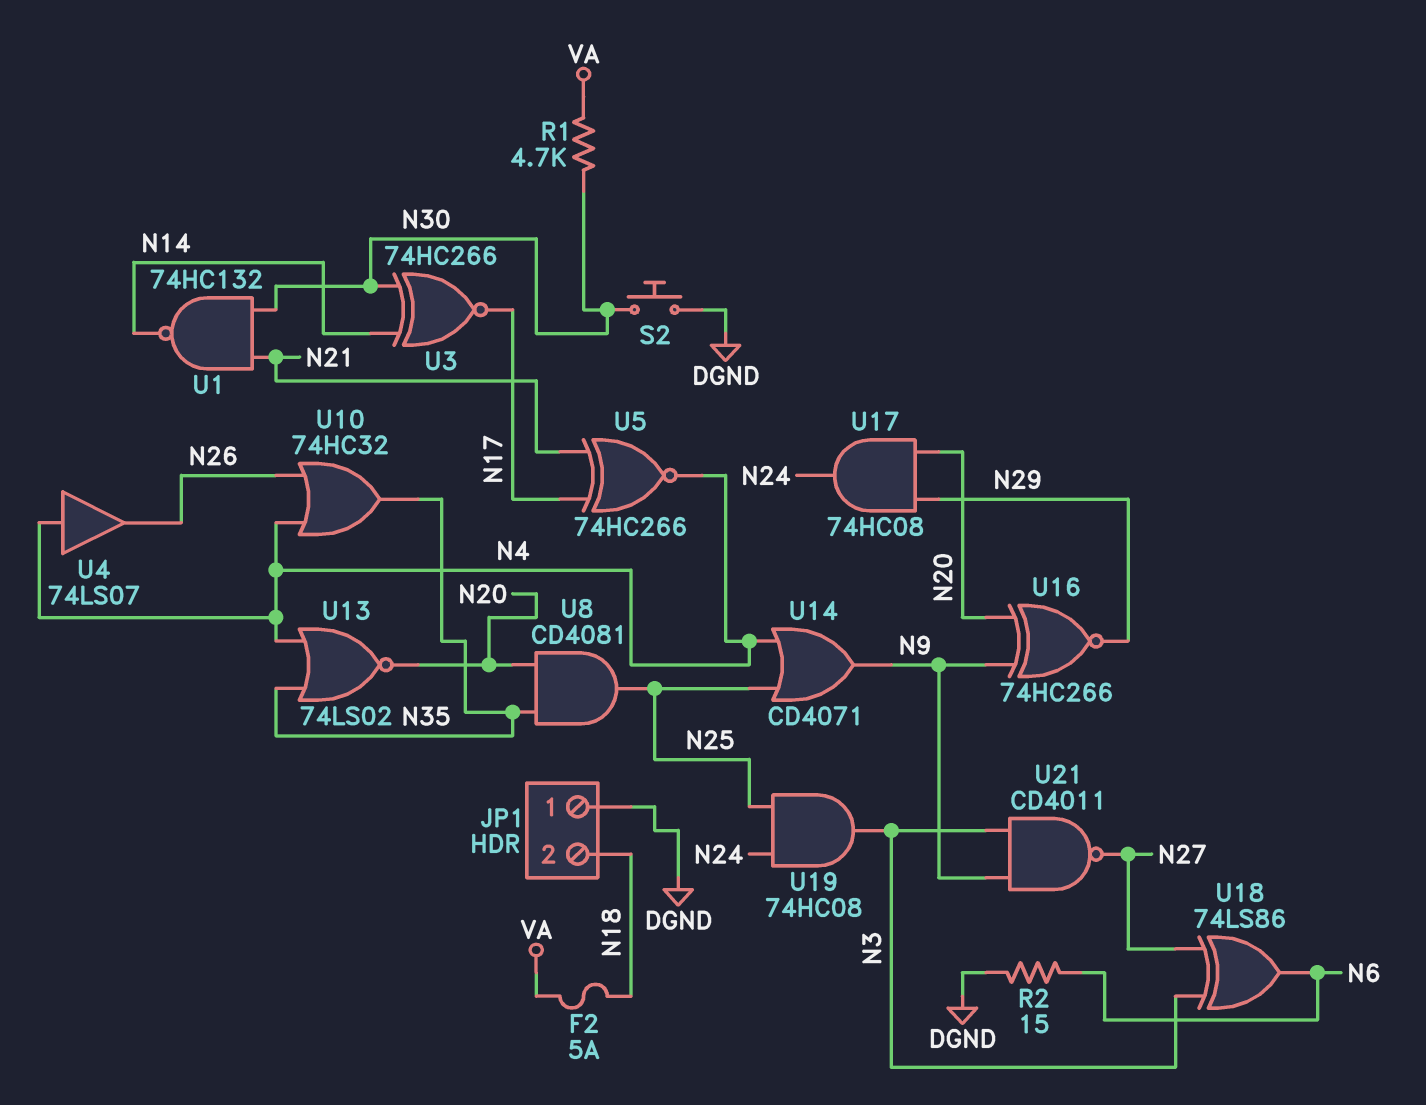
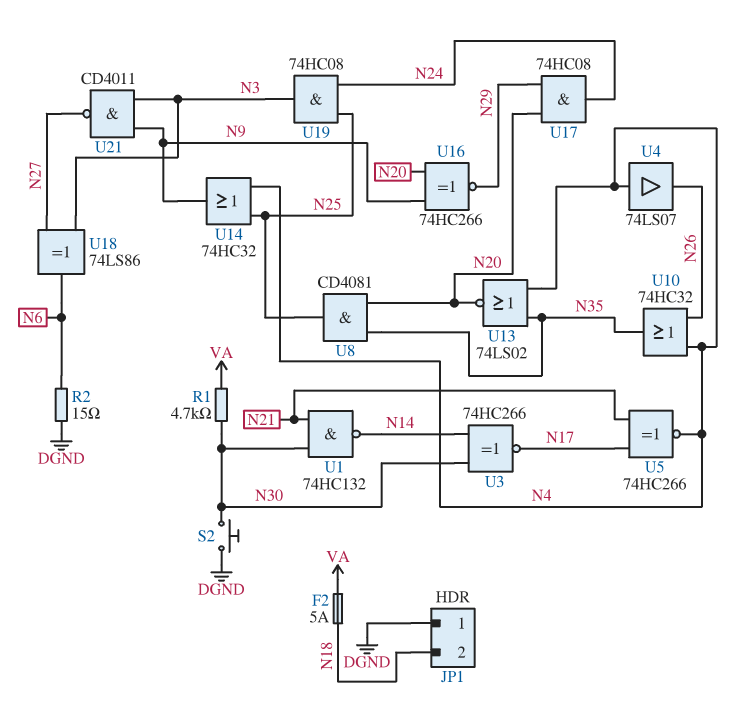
U14: OR CD4071 (in N4, in N25, out N9) -> OR 74HC32 (in N4, in N25, out N9)

